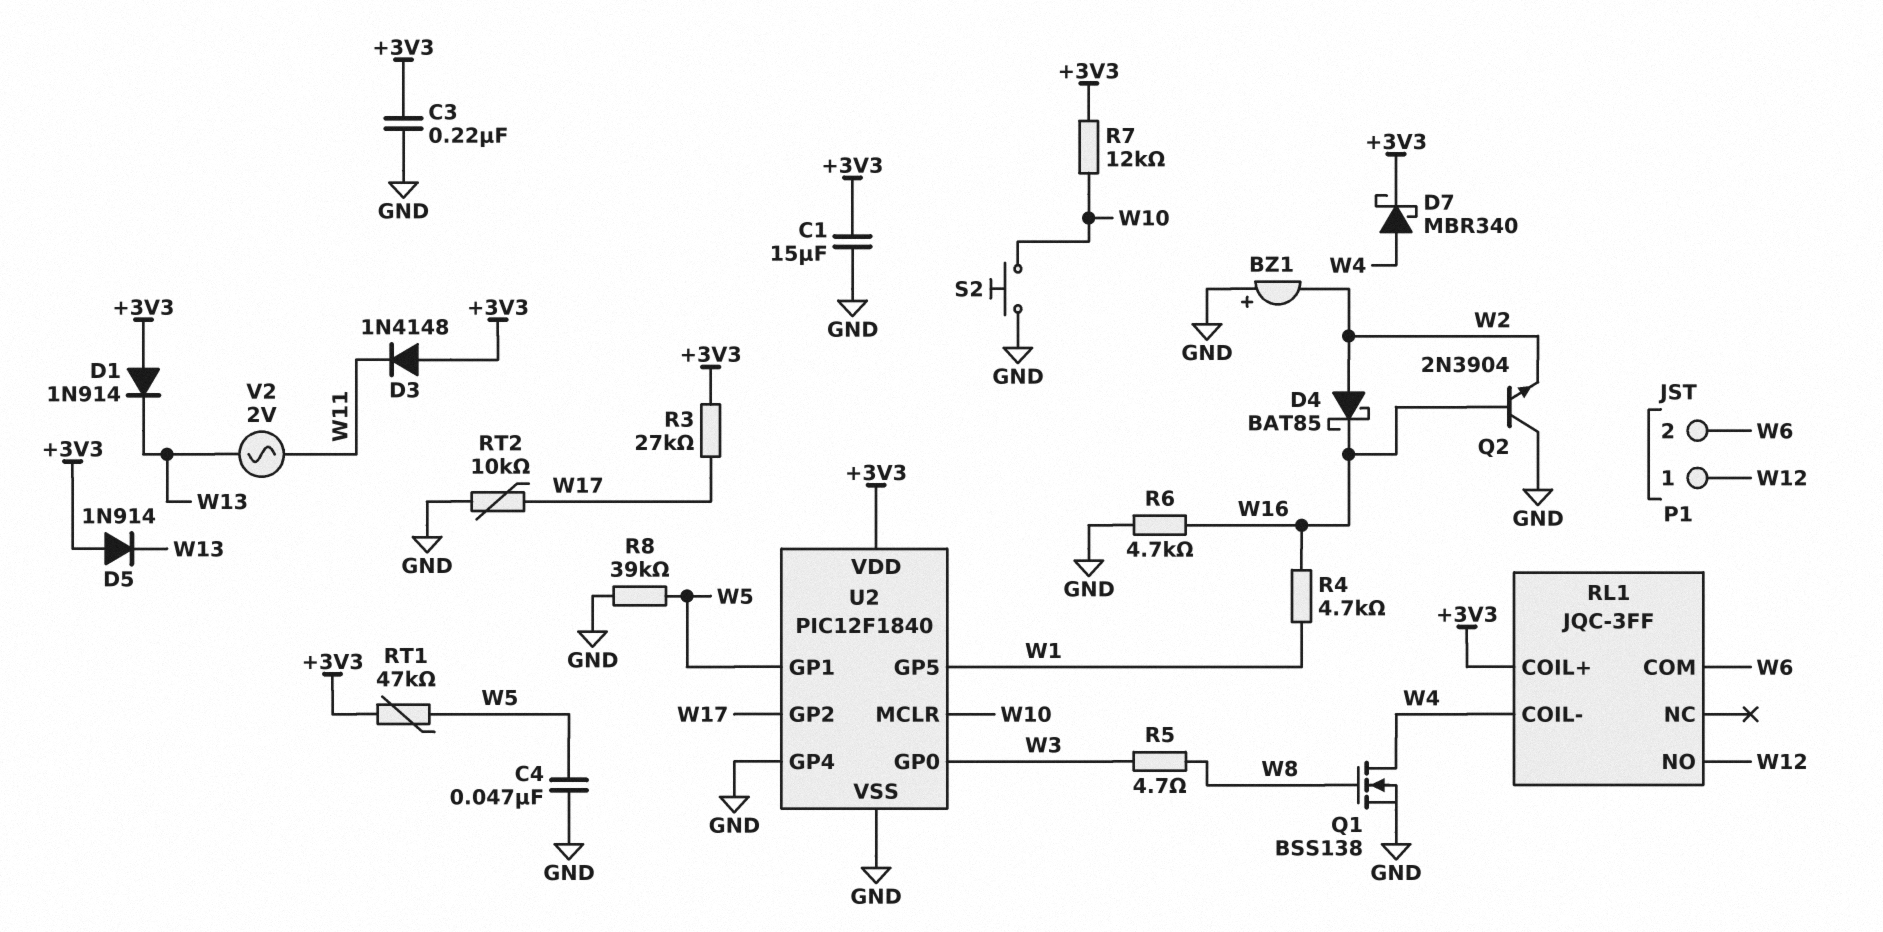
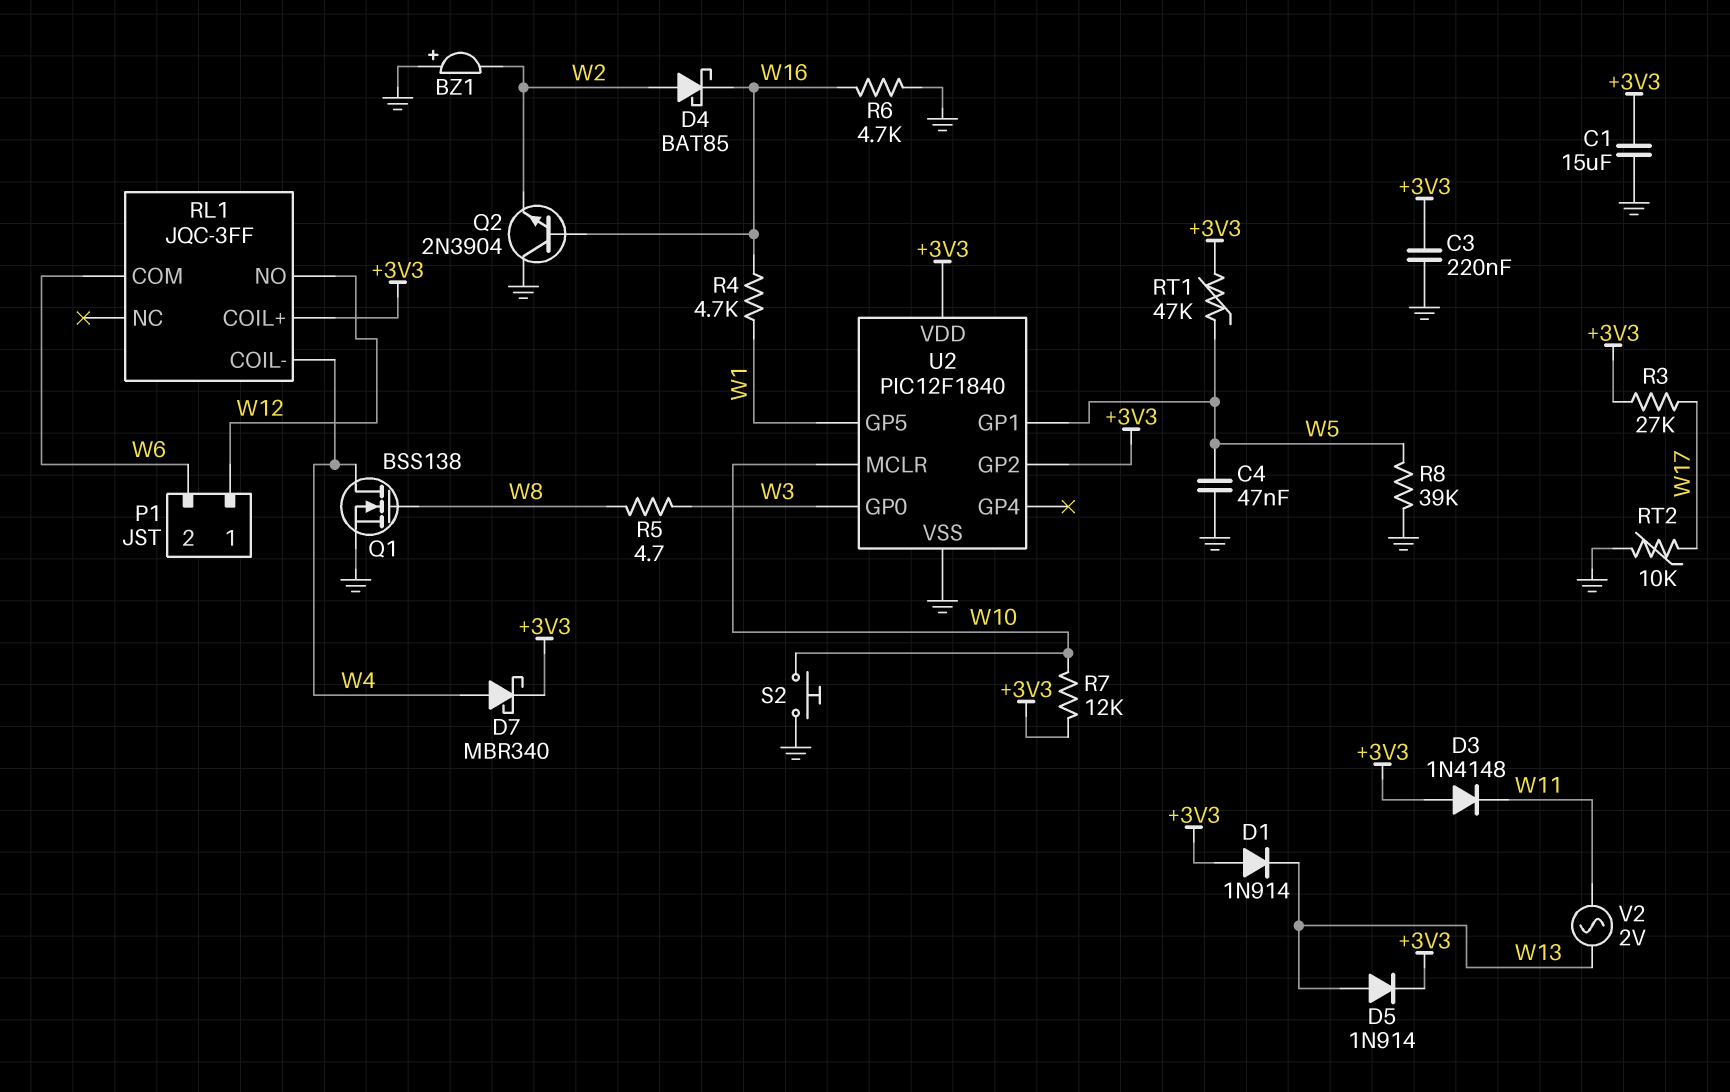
D5: diode 1N914 (A +3V3, K W13) -> diode 1N914 (A W13, K +3V3)
U2 pin GP2: W17 -> +3V3
U2 pin GP4: GND -> none

